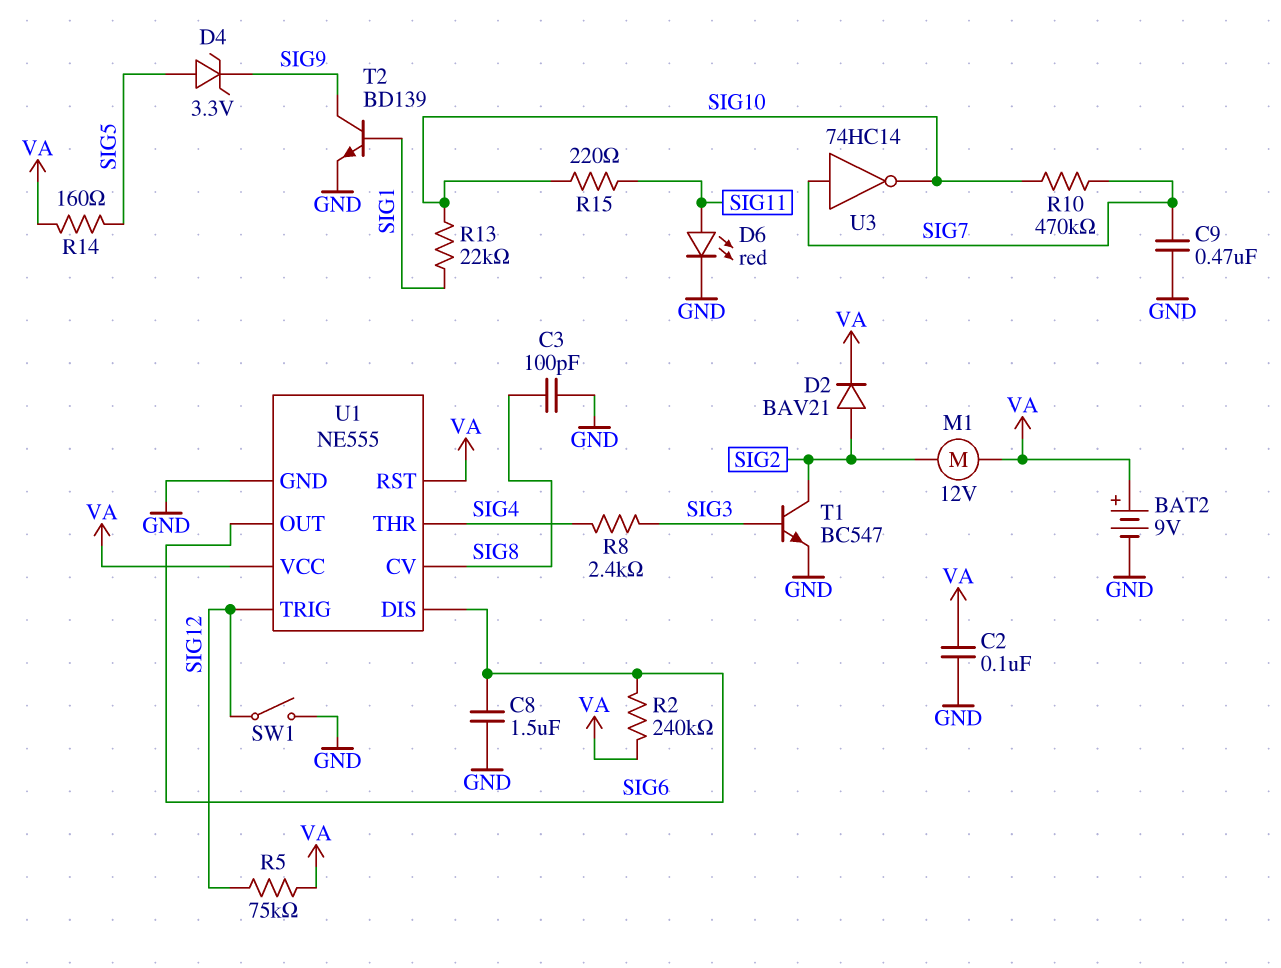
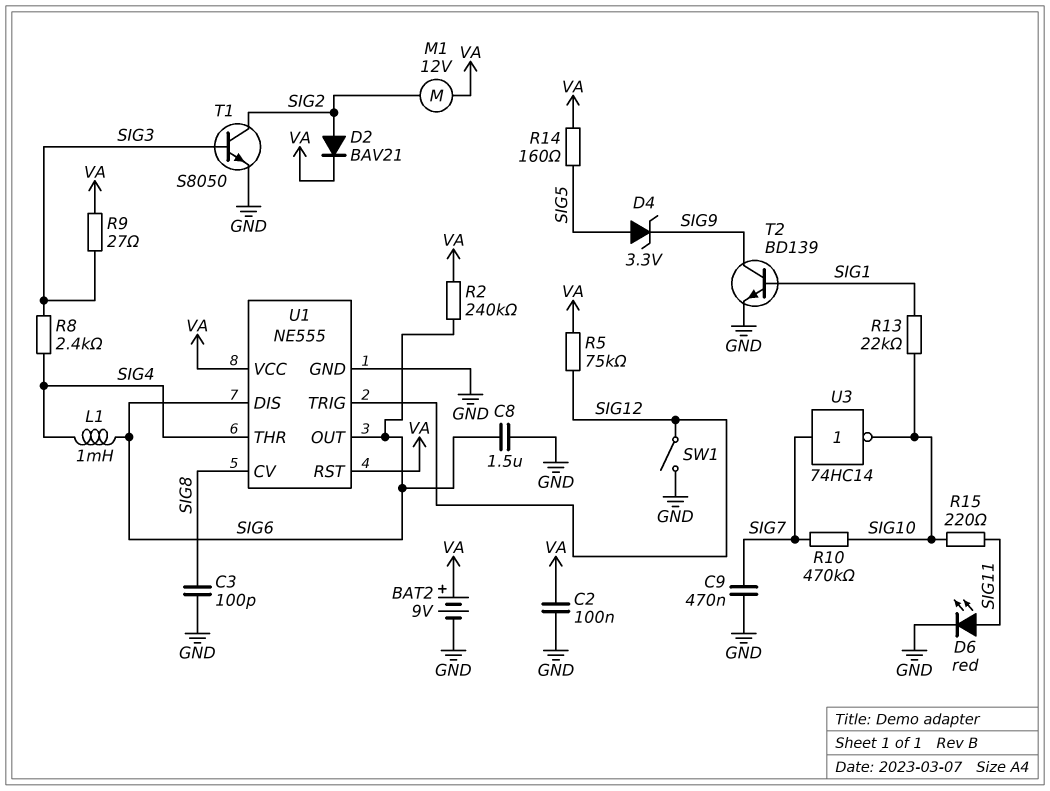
L1: none -> 1mH (SIG4, SIG6)
R9: none -> 27 (SIG3, VA)
T1: NPN BC547 (B SIG3, C SIG2, E GND) -> NPN S8050 (B SIG3, C SIG2, E GND)

